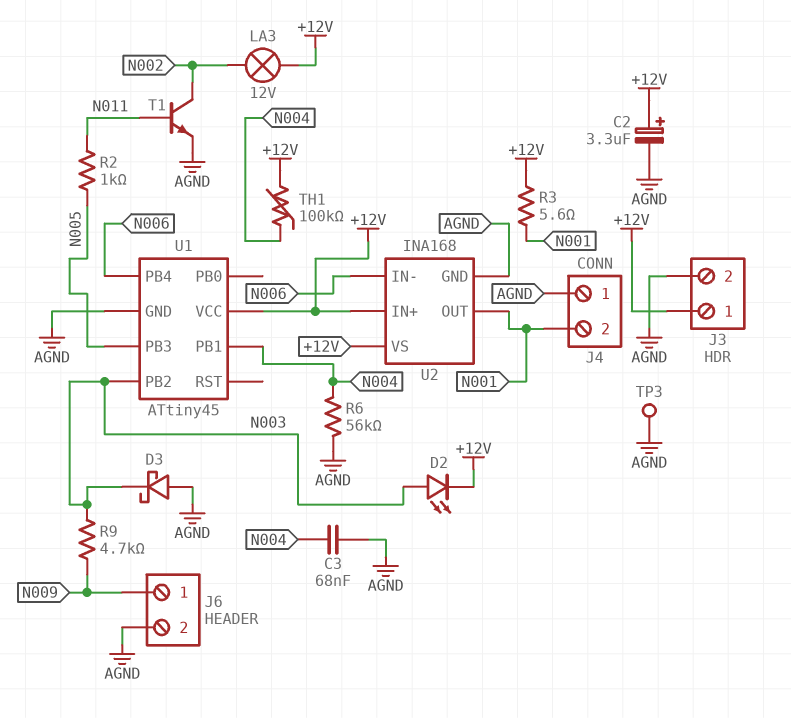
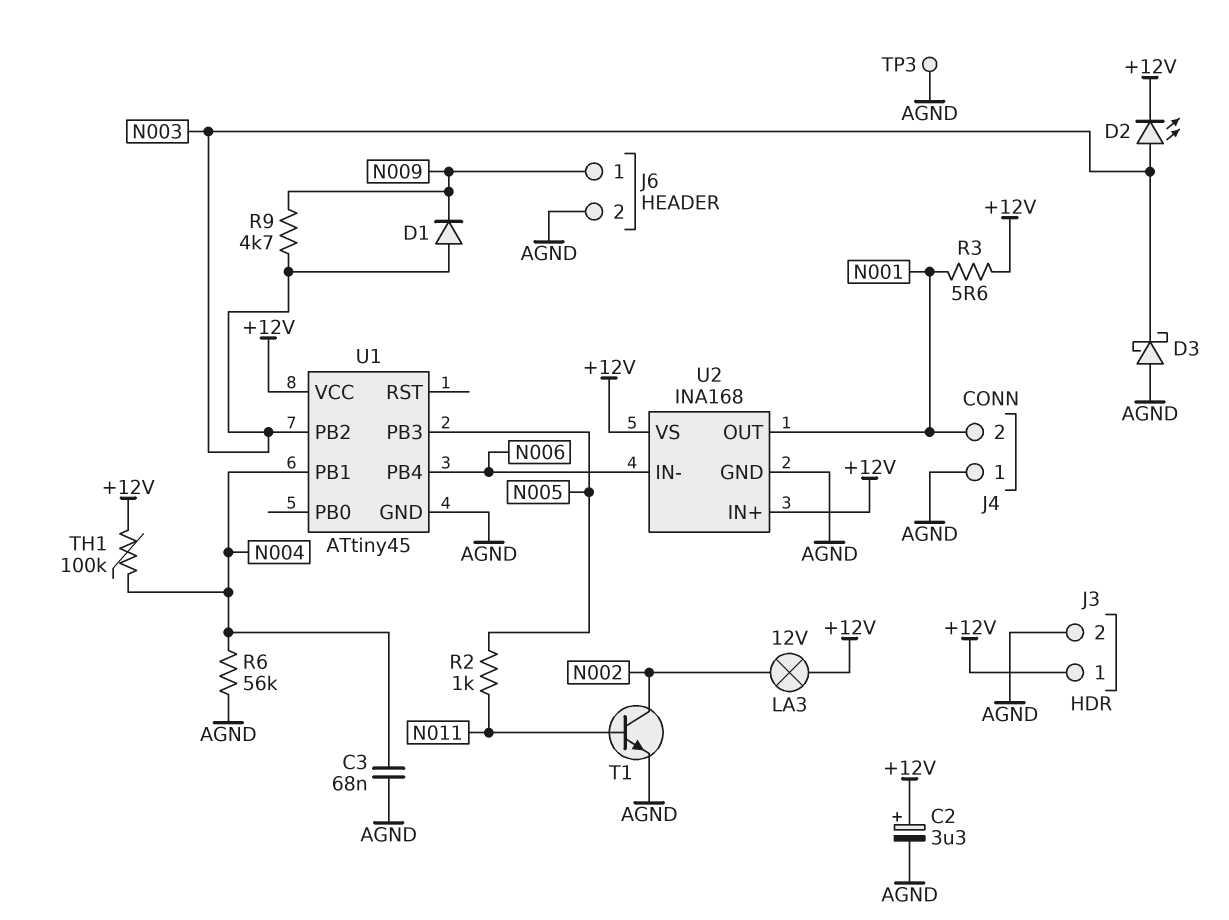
D1: none -> diode (A N003, K N009)

